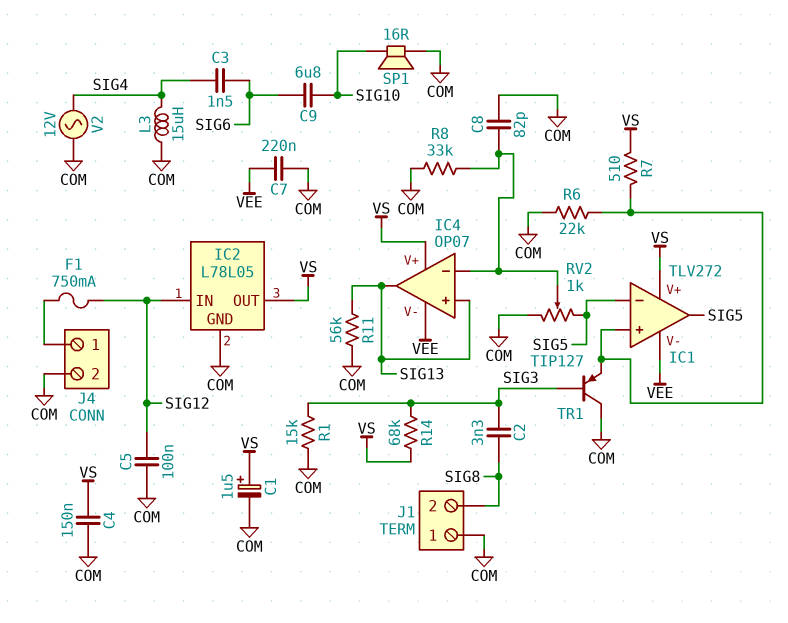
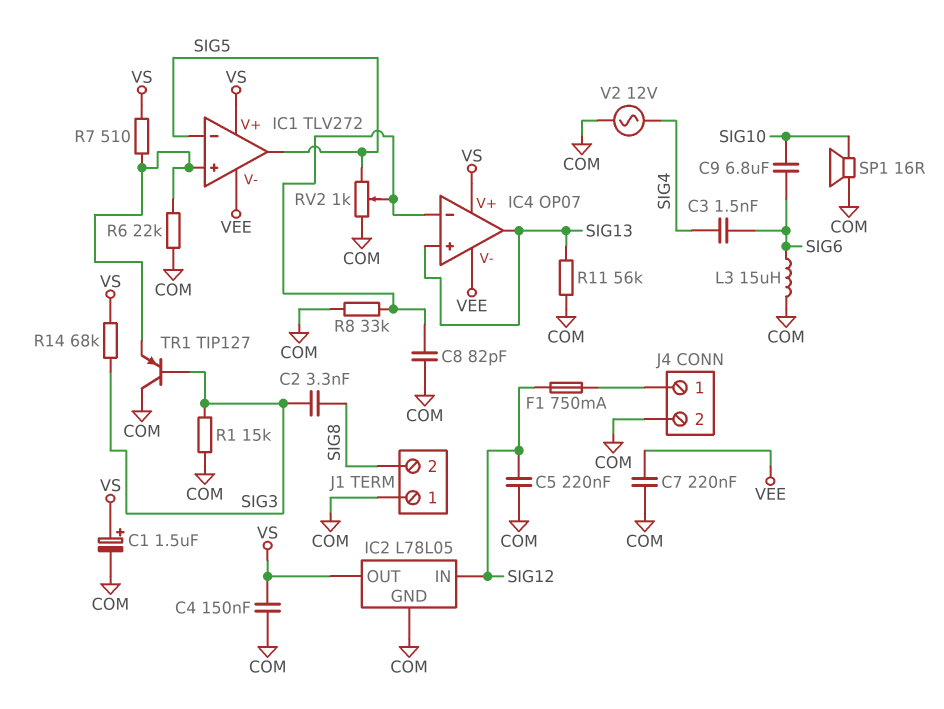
C5: 100nF (COM, SIG12) -> 220nF (COM, SIG12)
L3: 15uH (COM, SIG4) -> 15uH (COM, SIG6)

